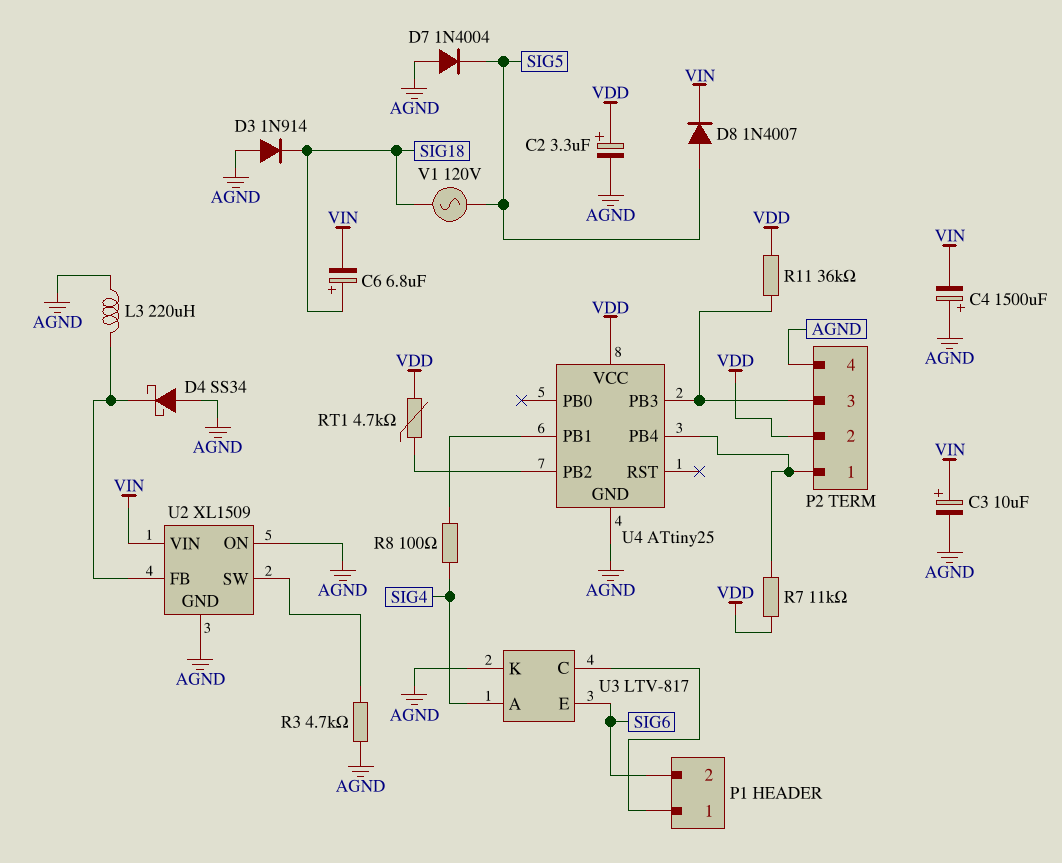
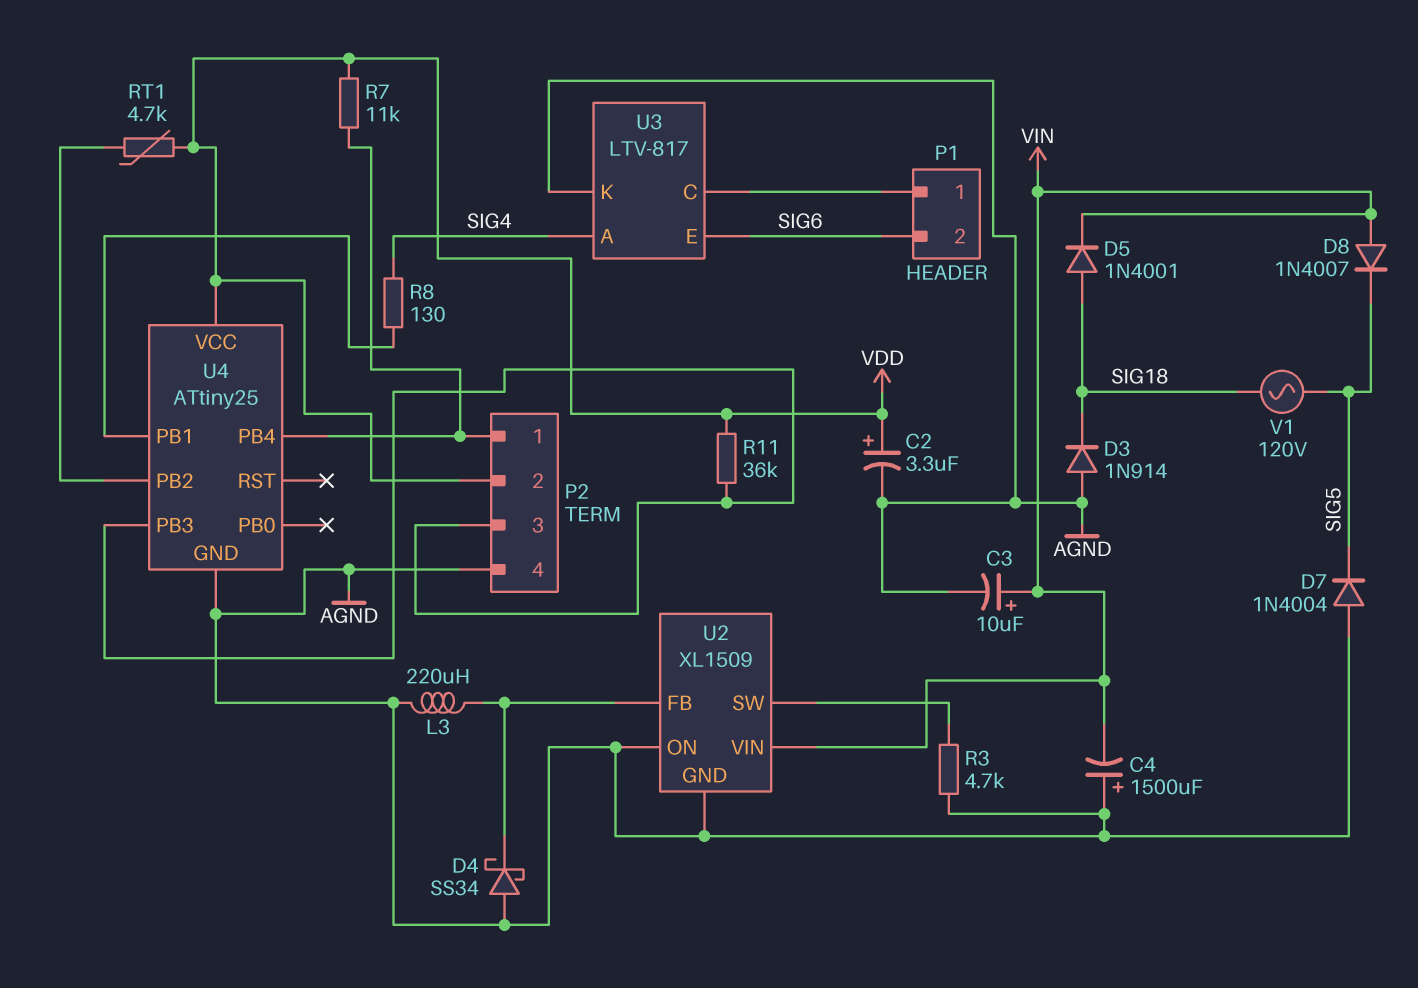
C6: 6.8uF (plus SIG18, minus VIN) -> none
D5: none -> diode 1N4001 (A SIG18, K VIN)
D8: diode 1N4007 (A SIG5, K VIN) -> diode 1N4007 (A VIN, K SIG5)
R8: 100 (SIG4, U4/PB1) -> 130 (SIG4, U4/PB1)

